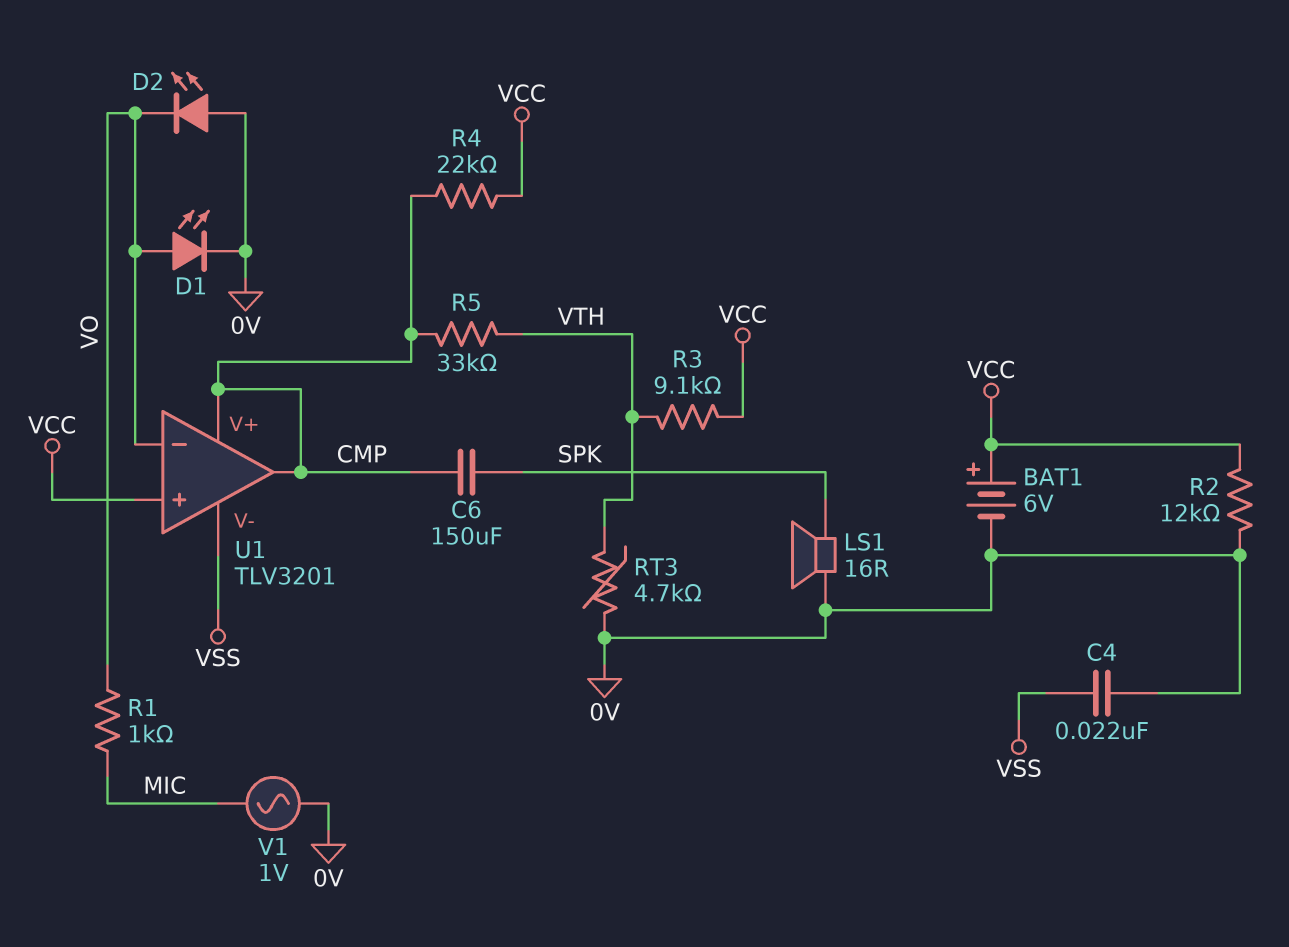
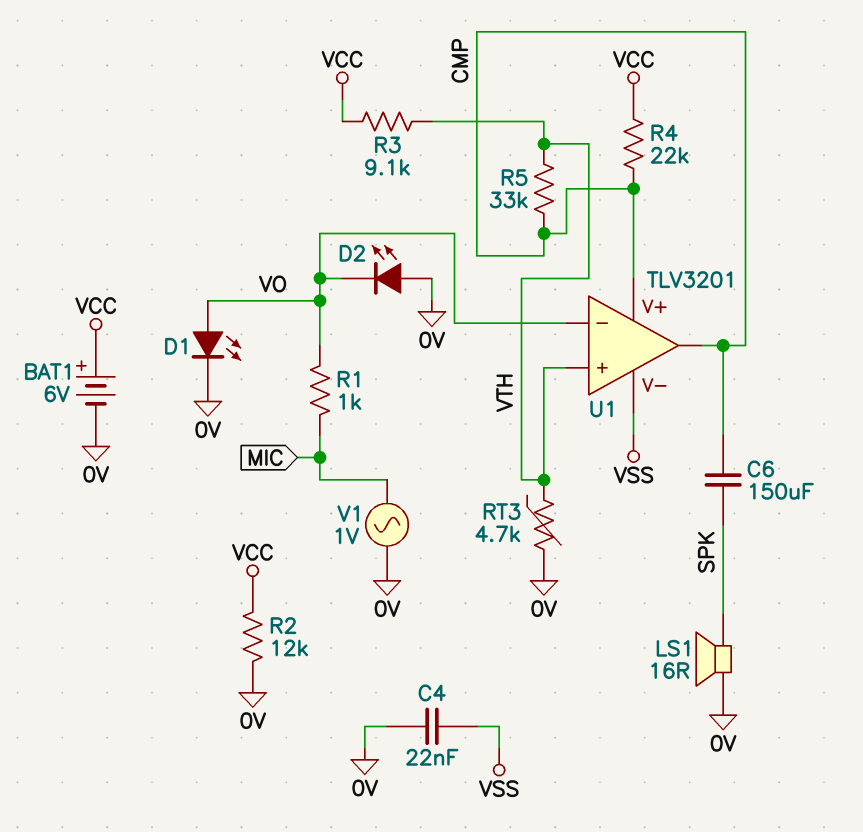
U1 pin in+: VCC -> VTH

